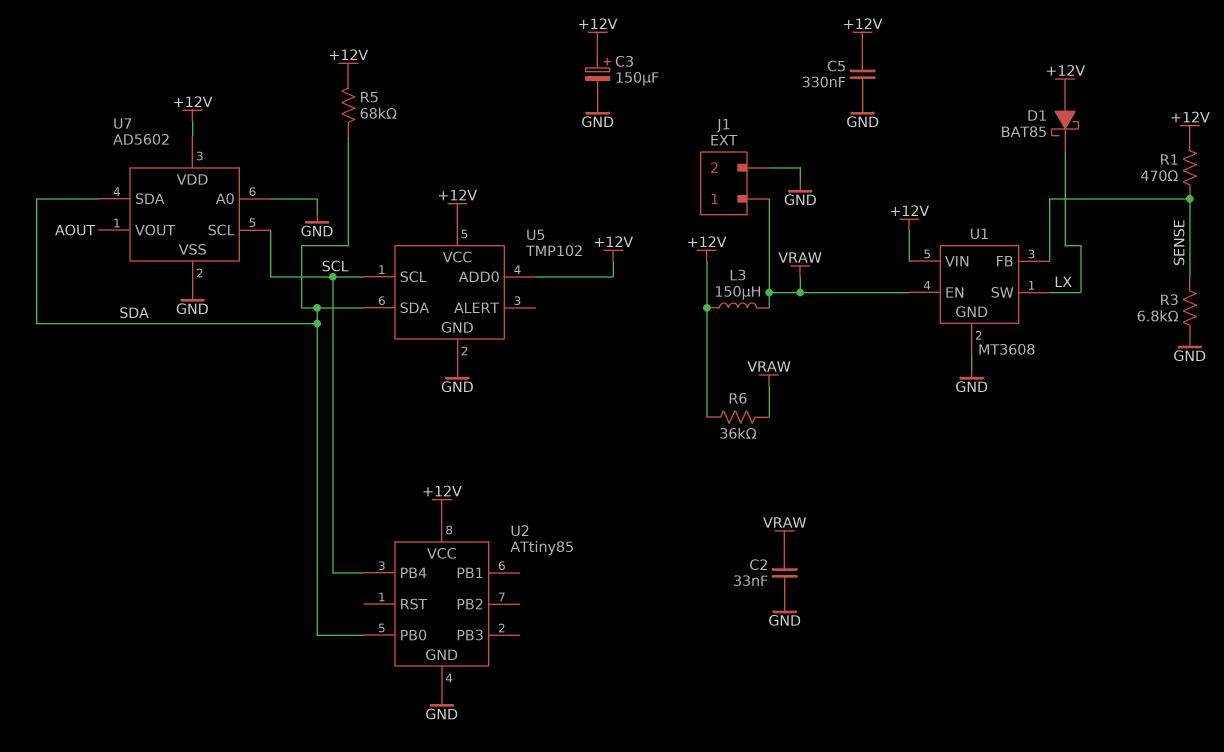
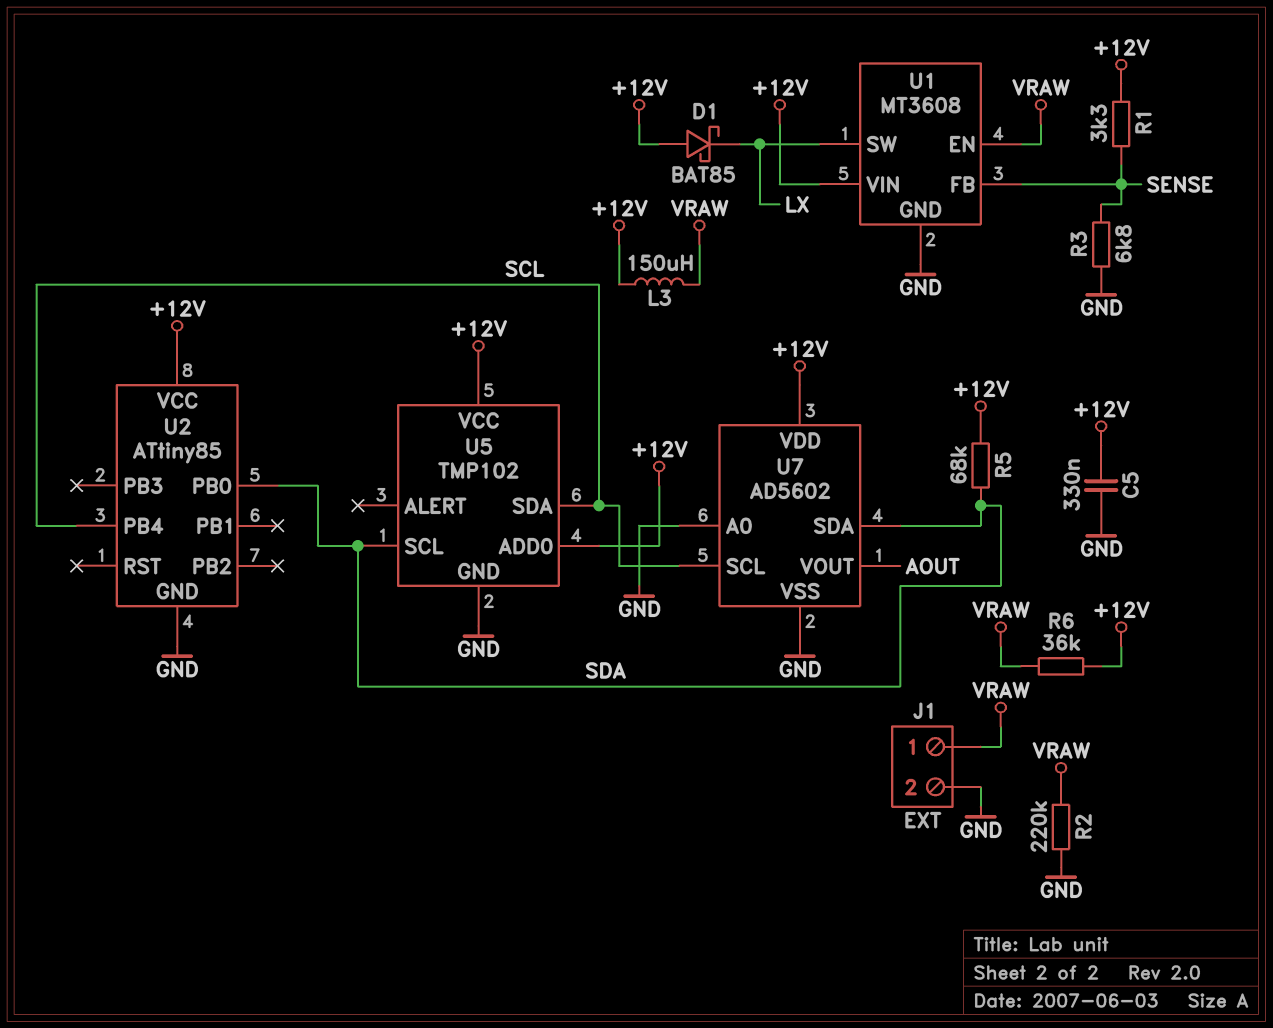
C2: 33nF (GND, VRAW) -> none
C3: 150uF (plus +12V, minus GND) -> none
R1: 470 (+12V, SENSE) -> 3.3k (+12V, SENSE)
R2: none -> 220k (GND, VRAW)
U5 pin SCL: SCL -> SDA
U5 pin SDA: SDA -> SCL

